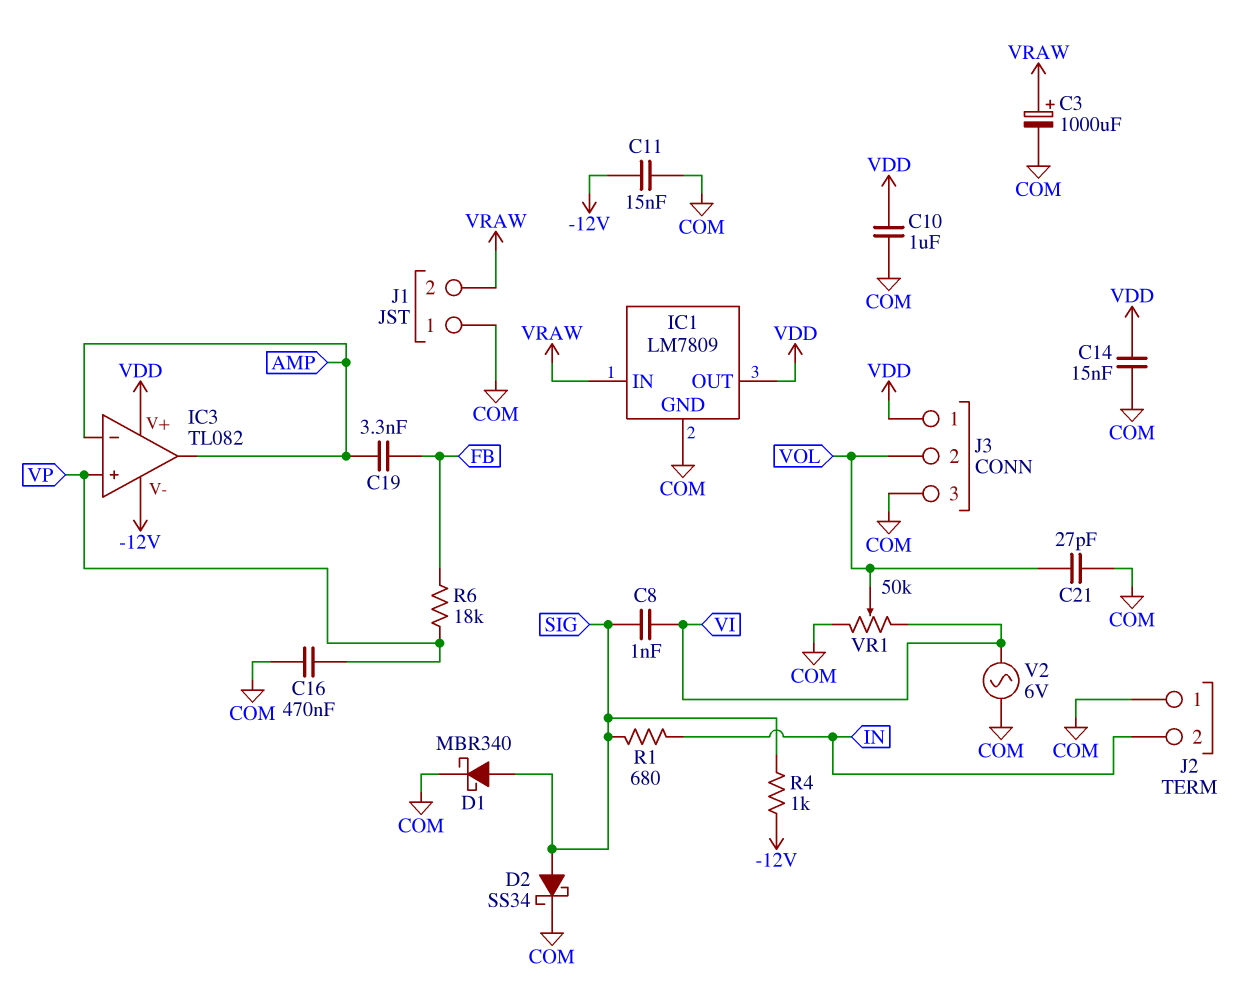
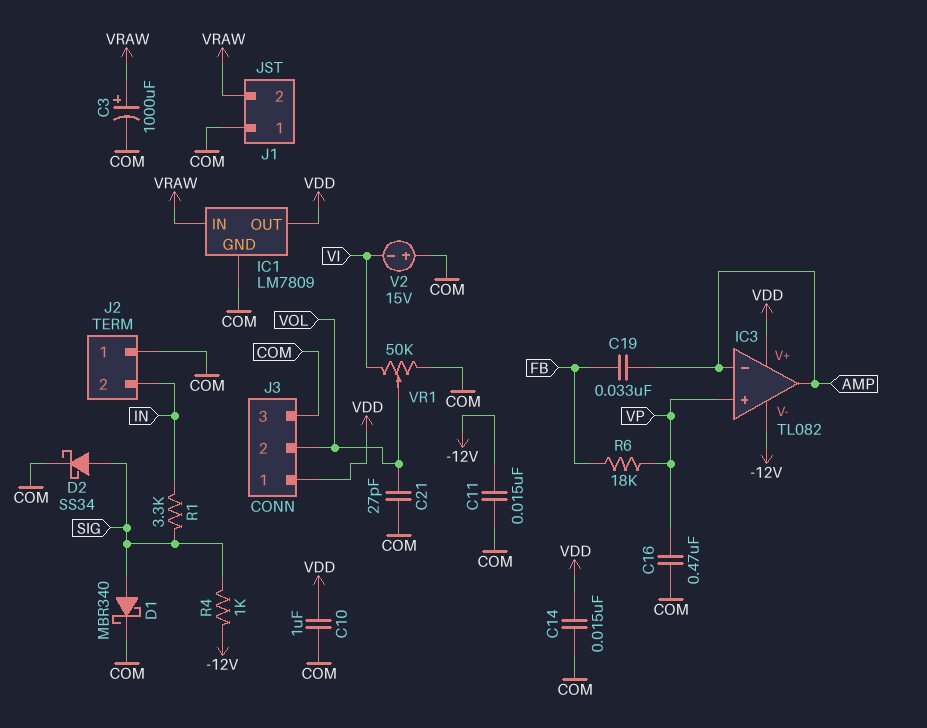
C8: 1nF (SIG, VI) -> none
C19: 3.3nF (AMP, FB) -> 33nF (AMP, FB)
R1: 680 (IN, SIG) -> 3.3k (IN, SIG)
V2: AC 6V (COM, VI) -> 15V (plus COM, minus VI)

